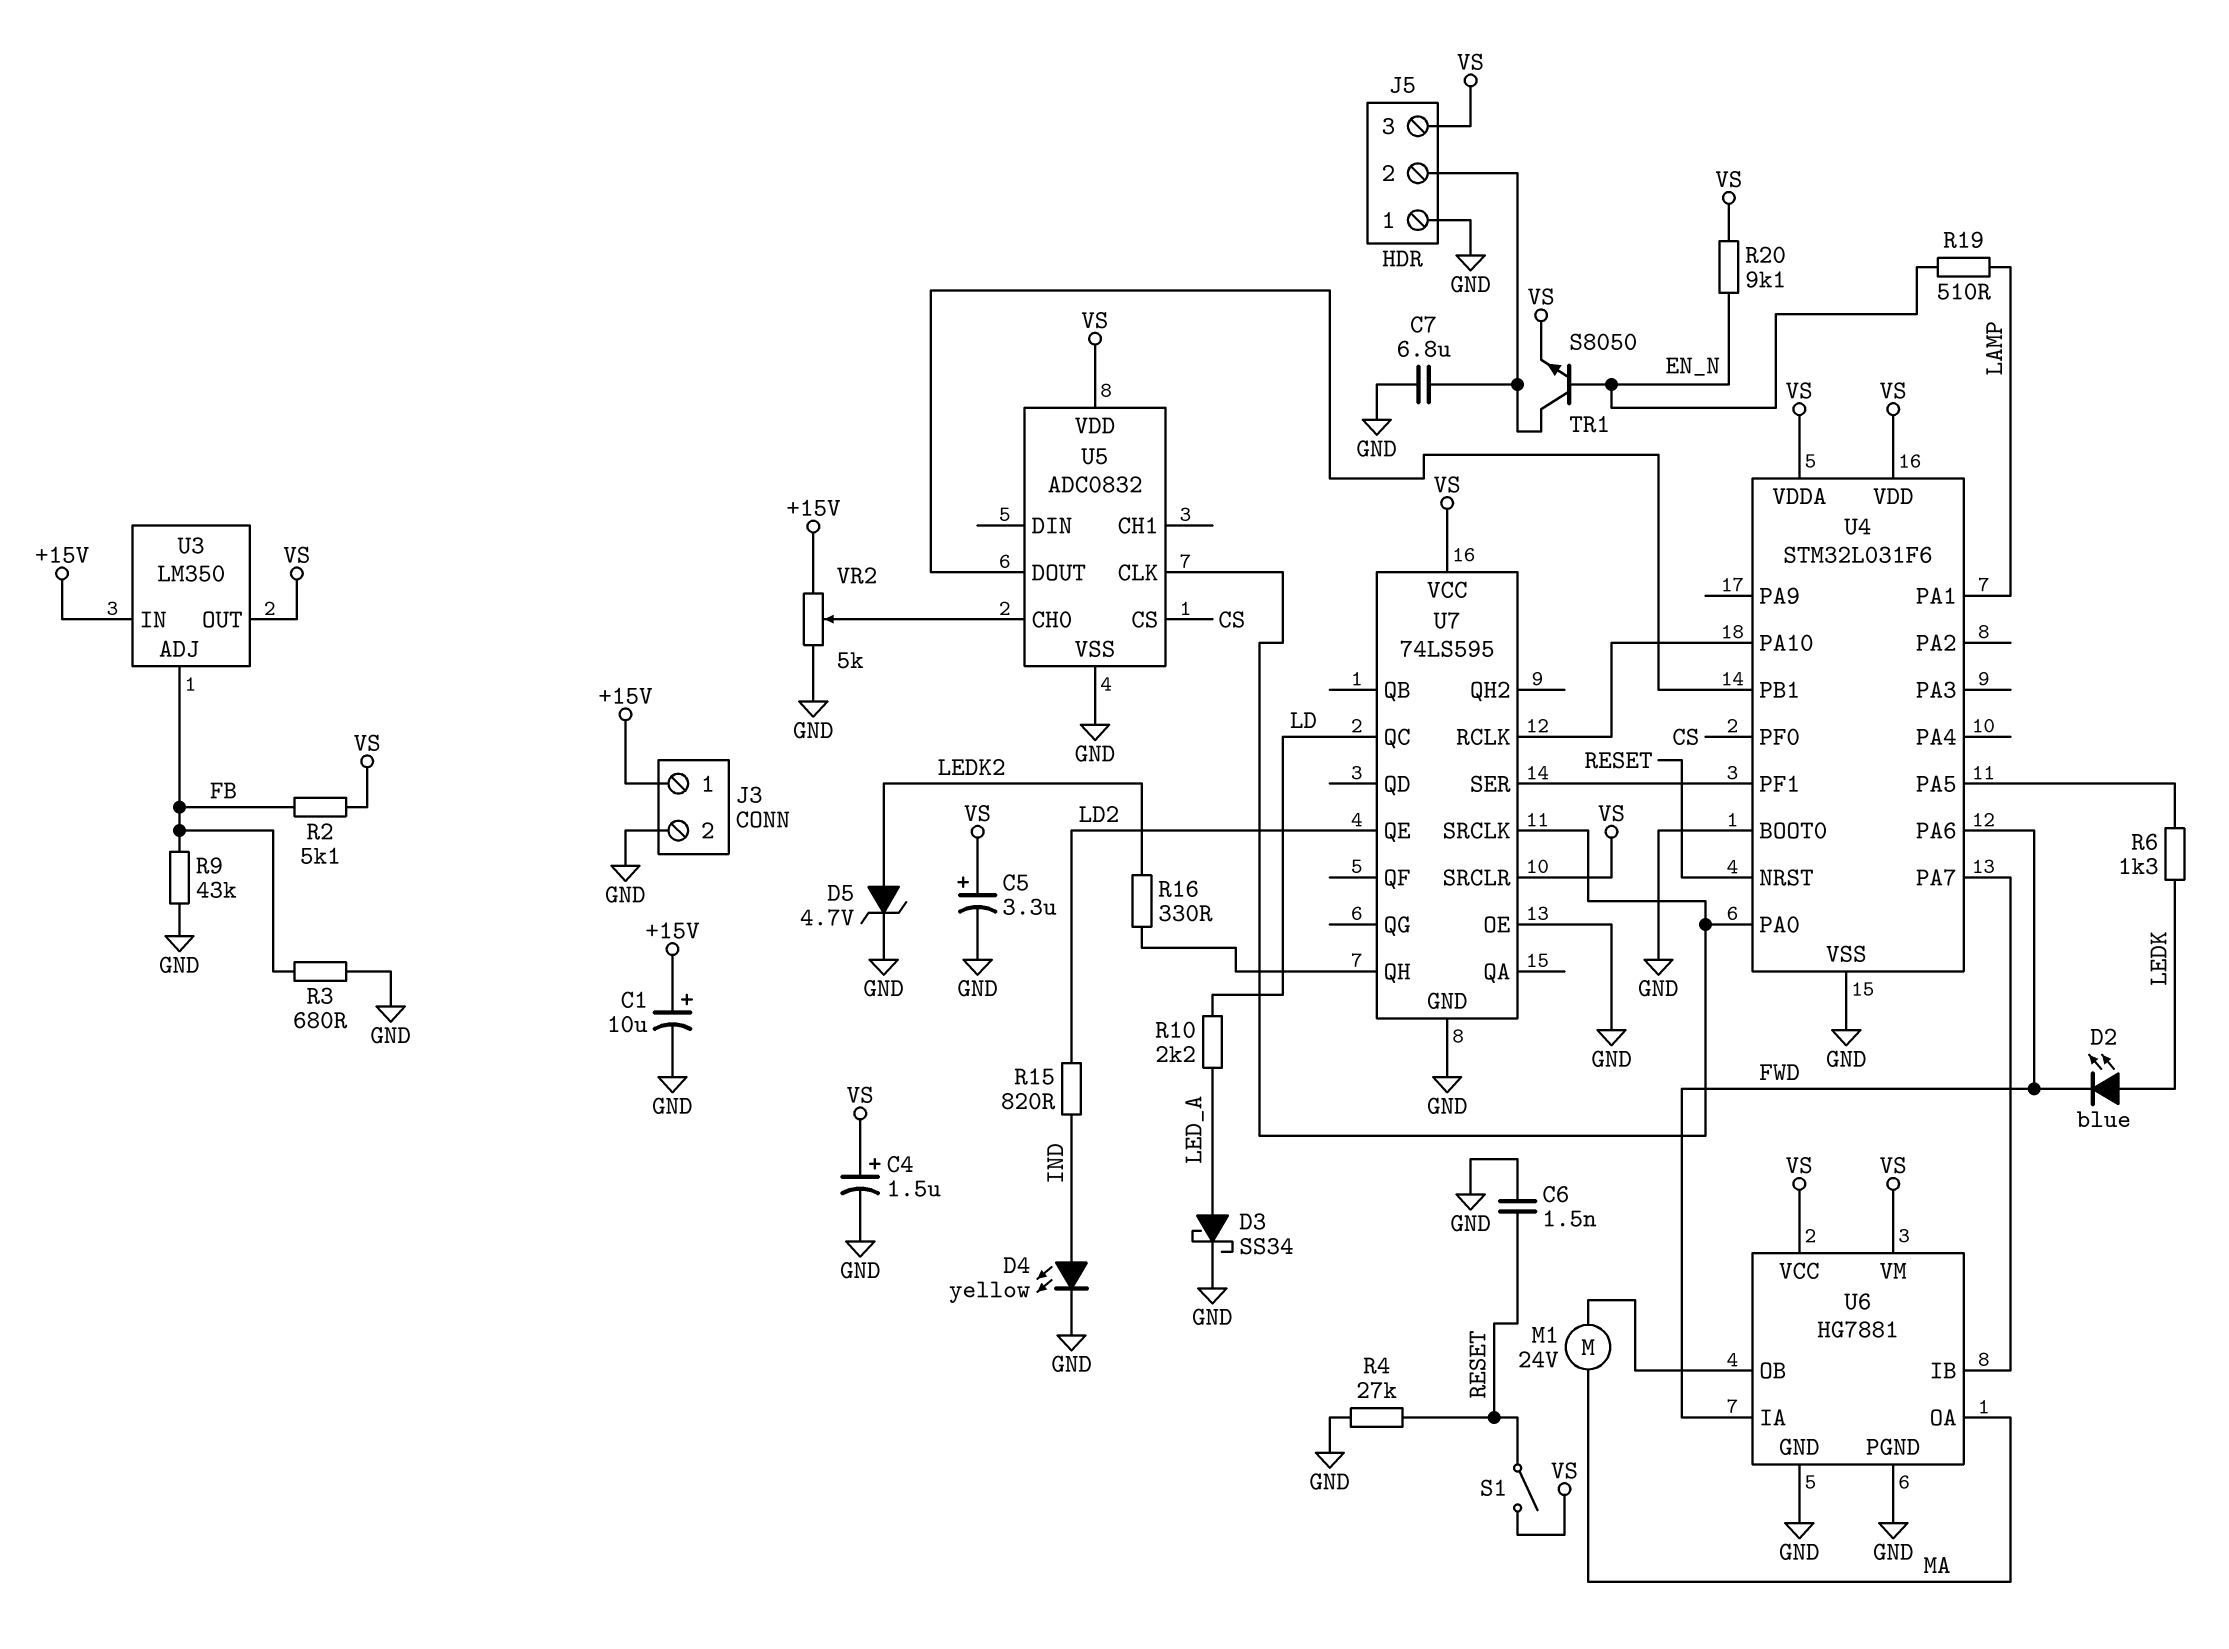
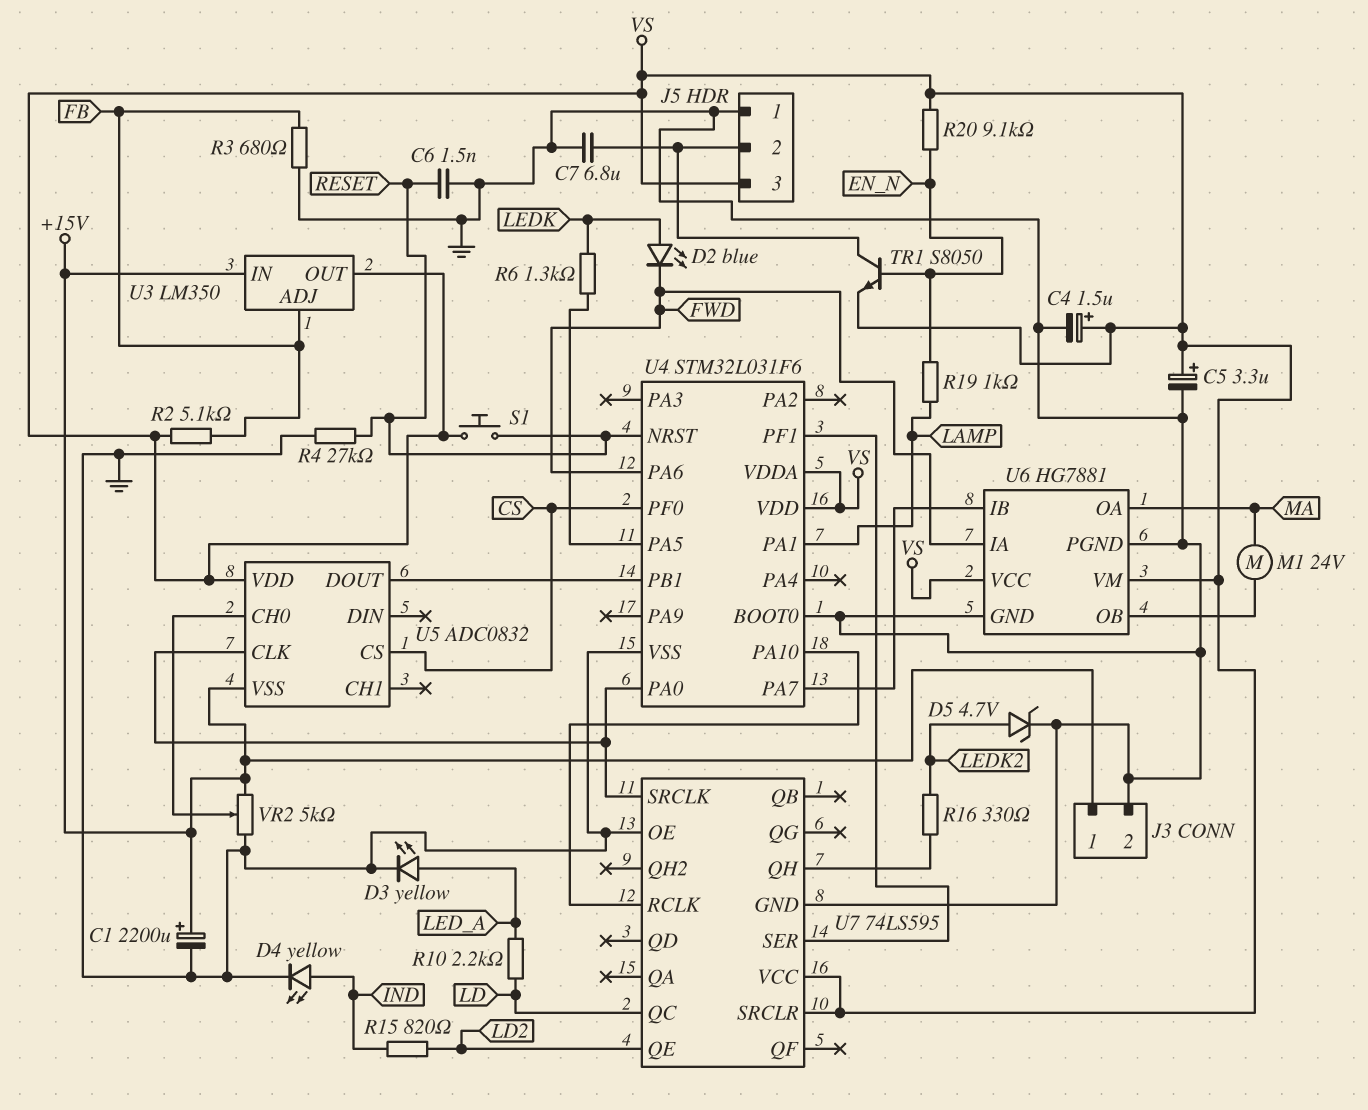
C1: 10uF (plus +15V, minus GND) -> 2200uF (plus +15V, minus GND)
D3: schottky SS34 (A LED_A, K GND) -> LED yellow (A LED_A, K GND)
R9: 43k (FB, GND) -> none
R19: 510 (EN_N, LAMP) -> 1k (EN_N, LAMP)
S1: switch (RESET, VS) -> button (RESET, VS)
U5 pin VSS: GND -> +15V

